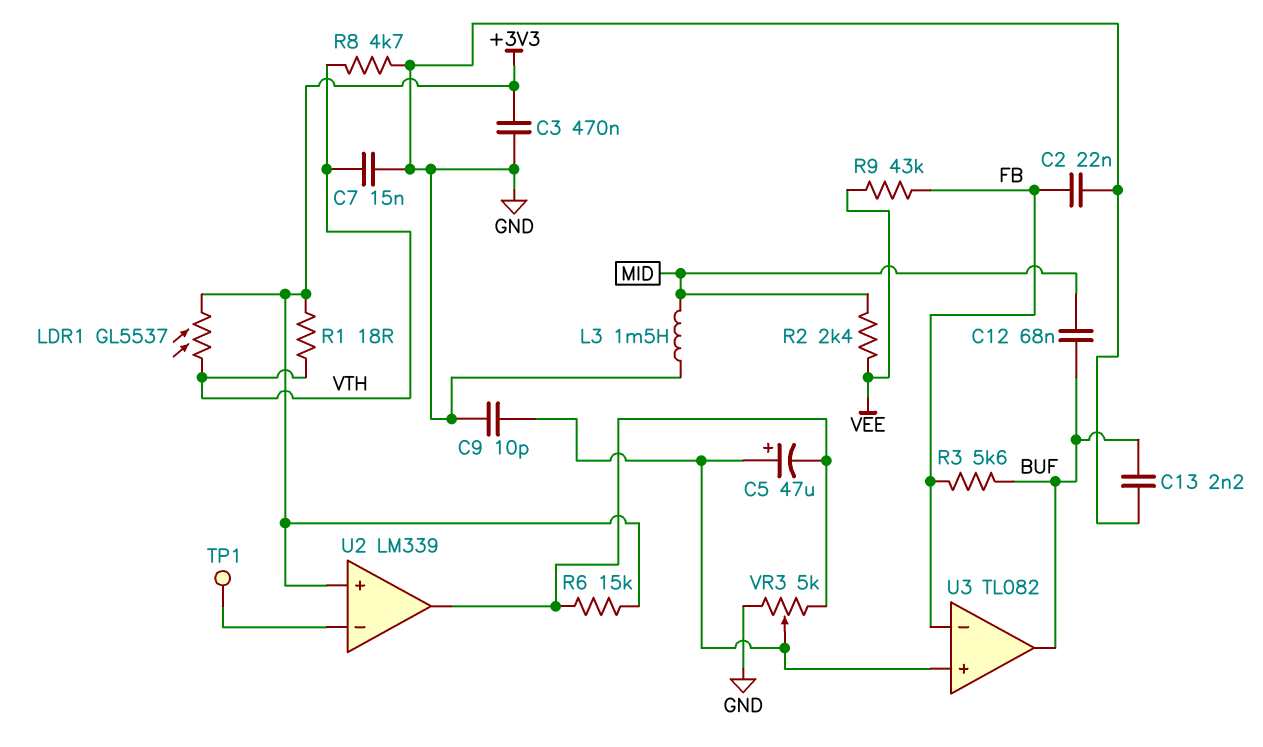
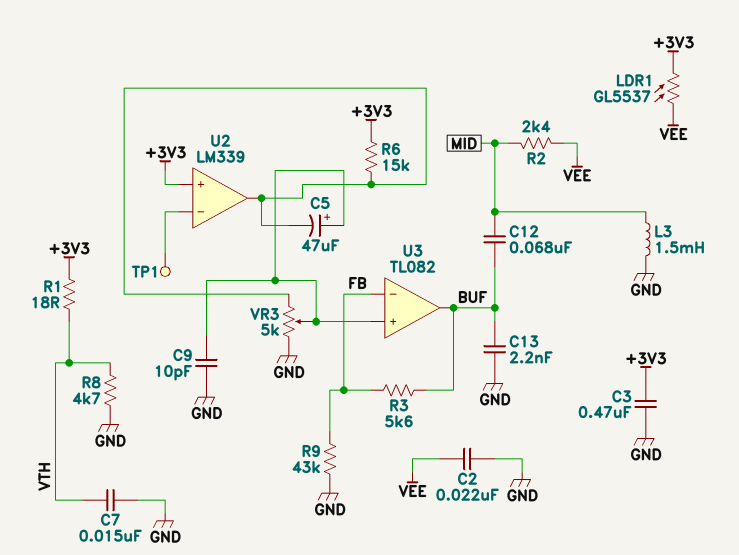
C2: 22nF (FB, GND) -> 22nF (GND, VEE)
LDR1: GL5537 (+3V3, VTH) -> GL5537 (+3V3, VEE)
R9: 43k (FB, VEE) -> 43k (FB, GND)

